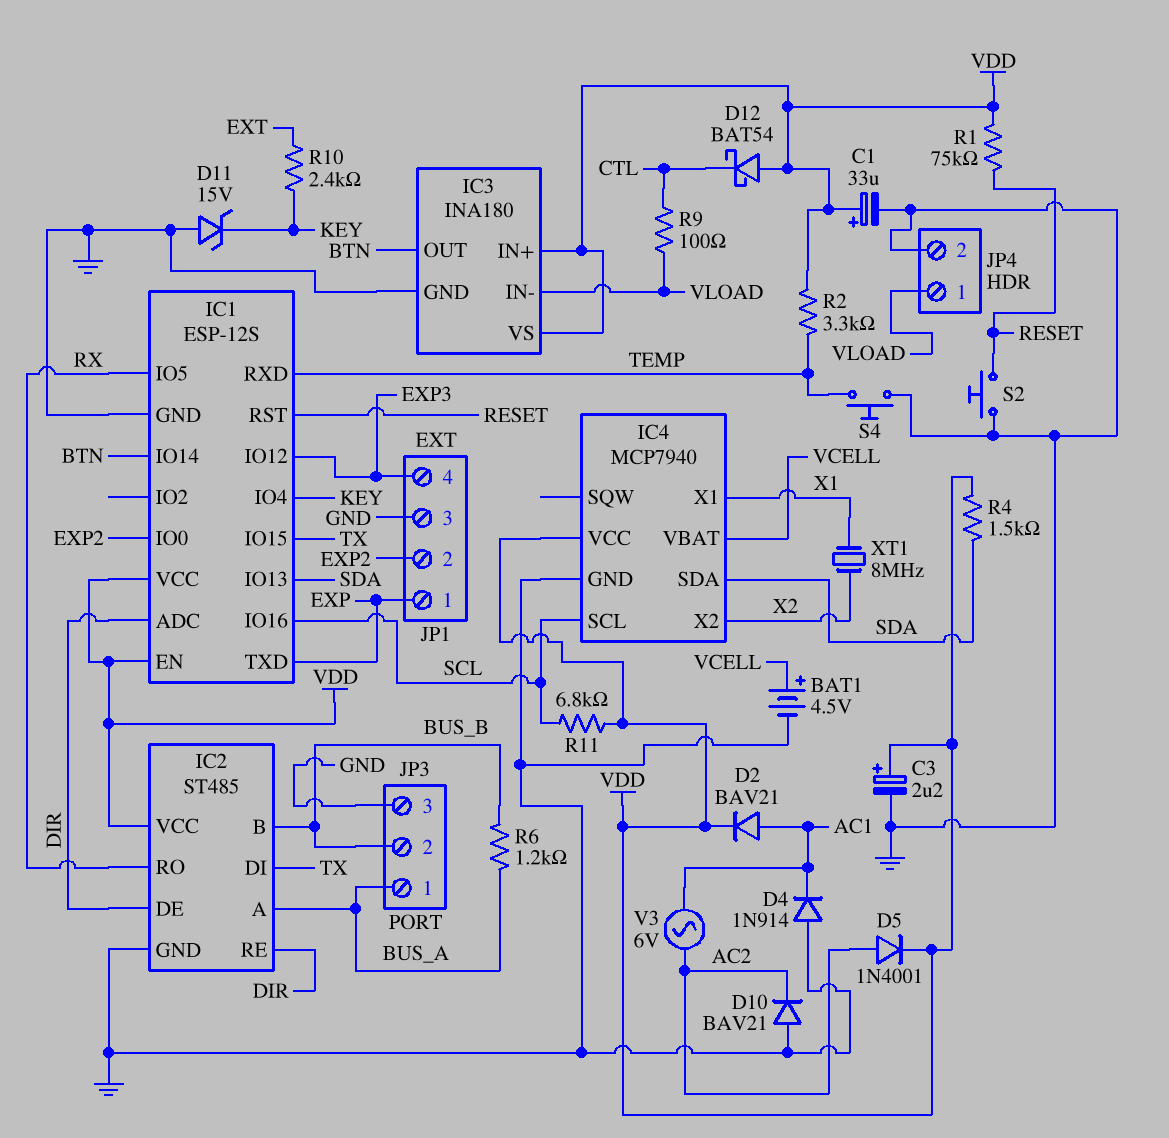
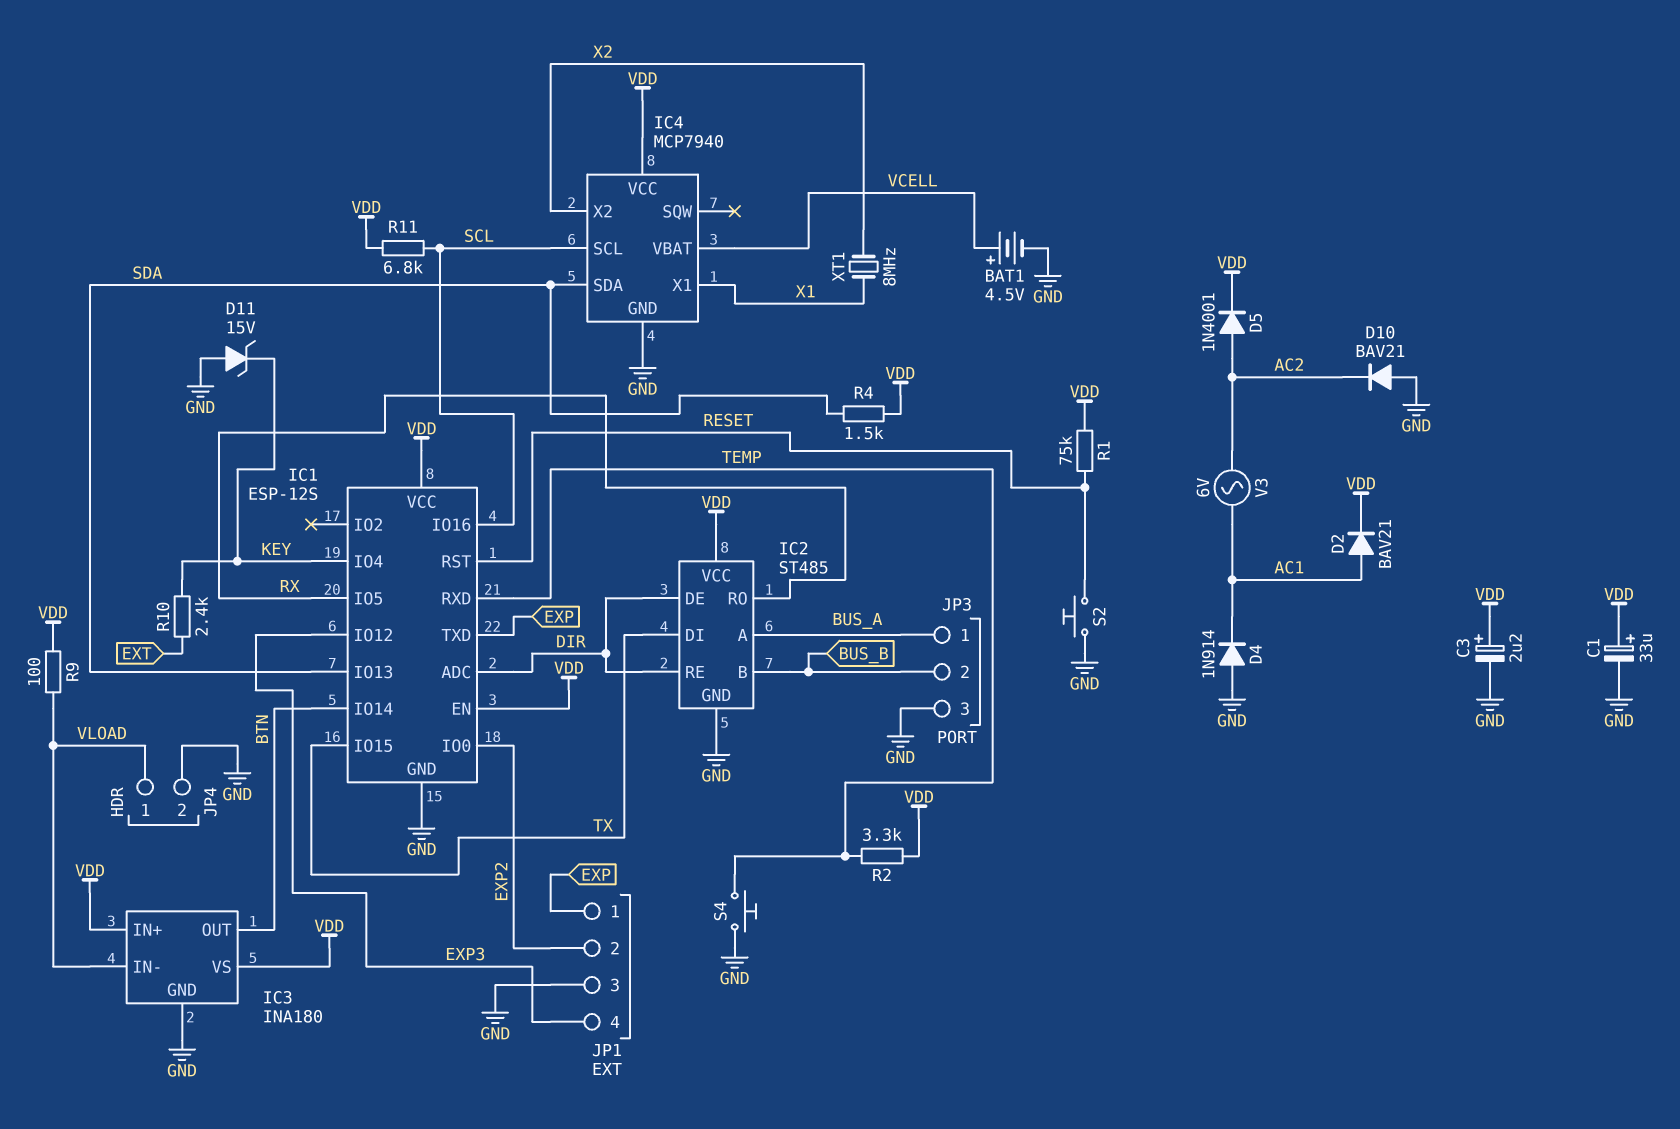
D12: schottky BAT54 (A VDD, K CTL) -> none
R6: 1.2k (BUS_A, BUS_B) -> none
R9: 100 (CTL, VLOAD) -> 100 (VDD, VLOAD)

